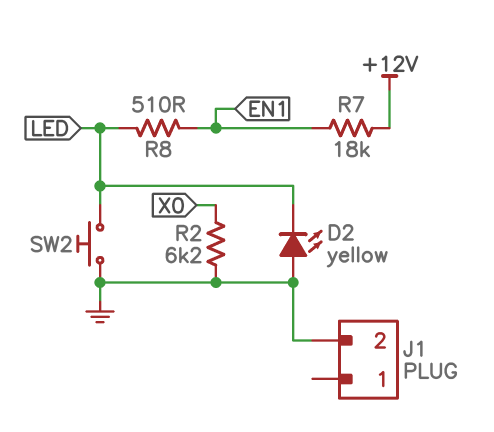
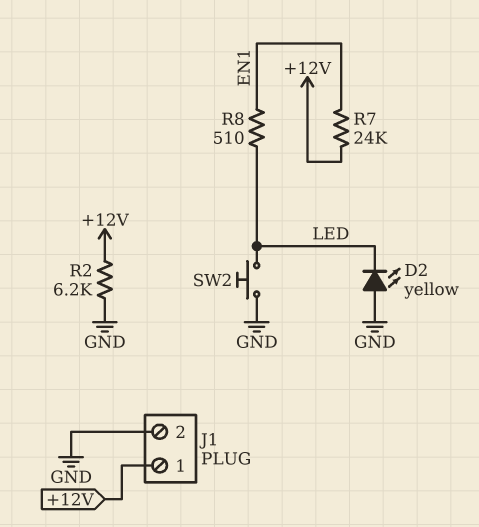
J1 pin 1: none -> +12V
R2: 6.2k (GND, X0) -> 6.2k (+12V, GND)
R7: 18k (+12V, EN1) -> 24k (+12V, EN1)

